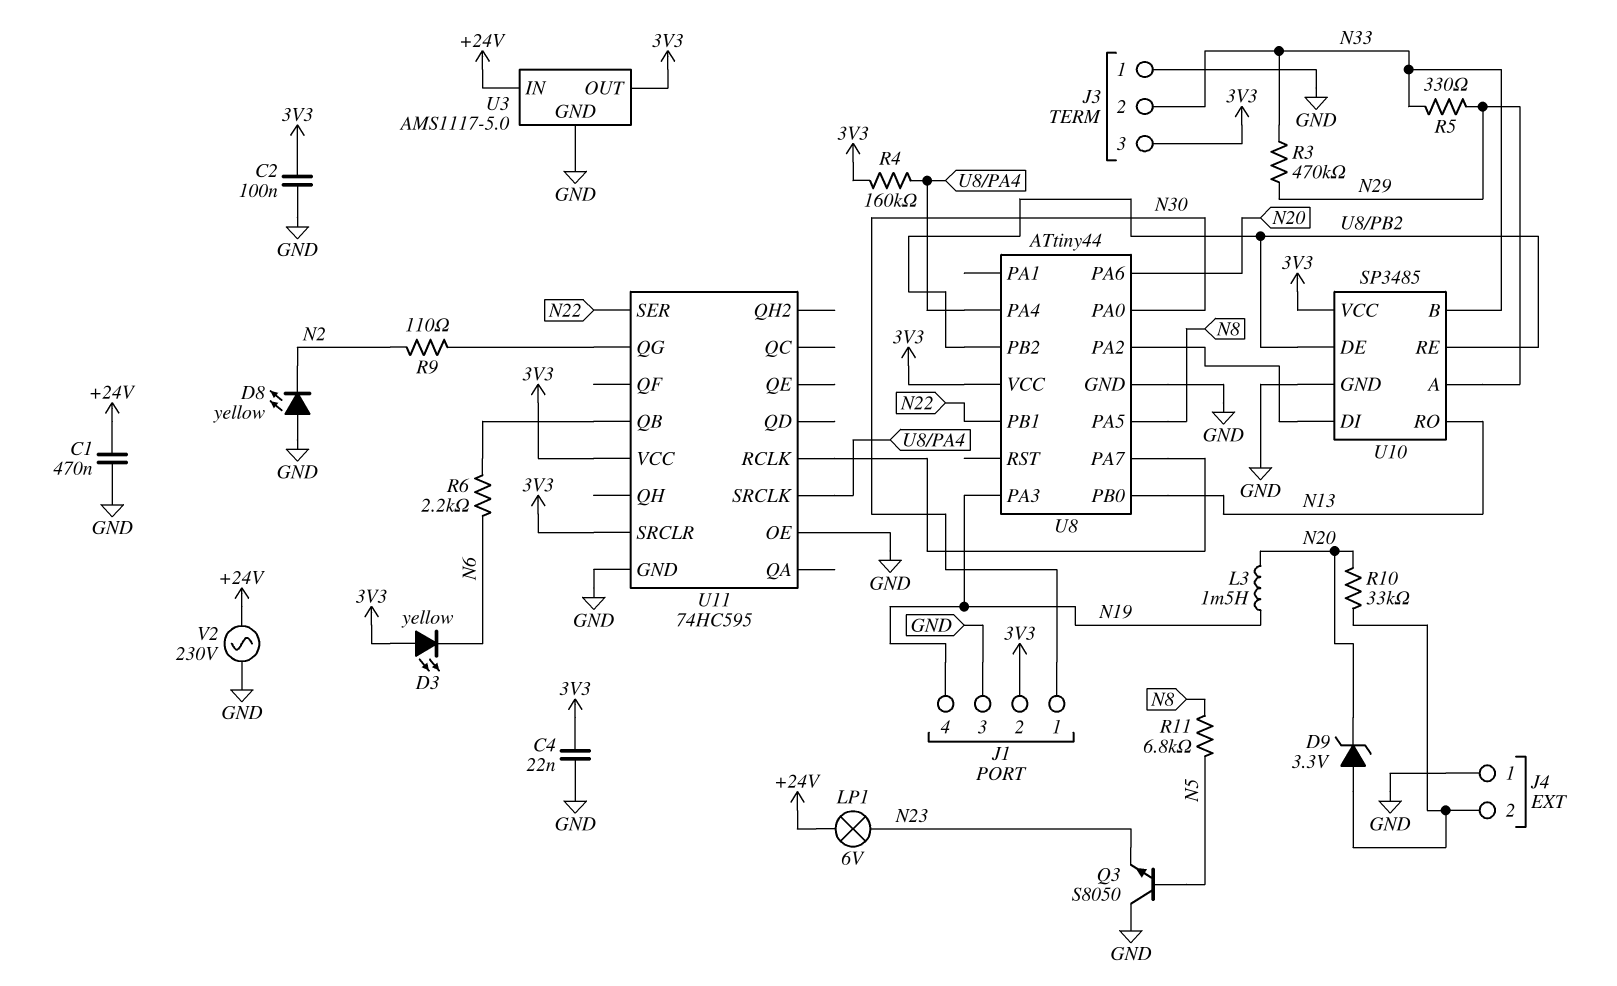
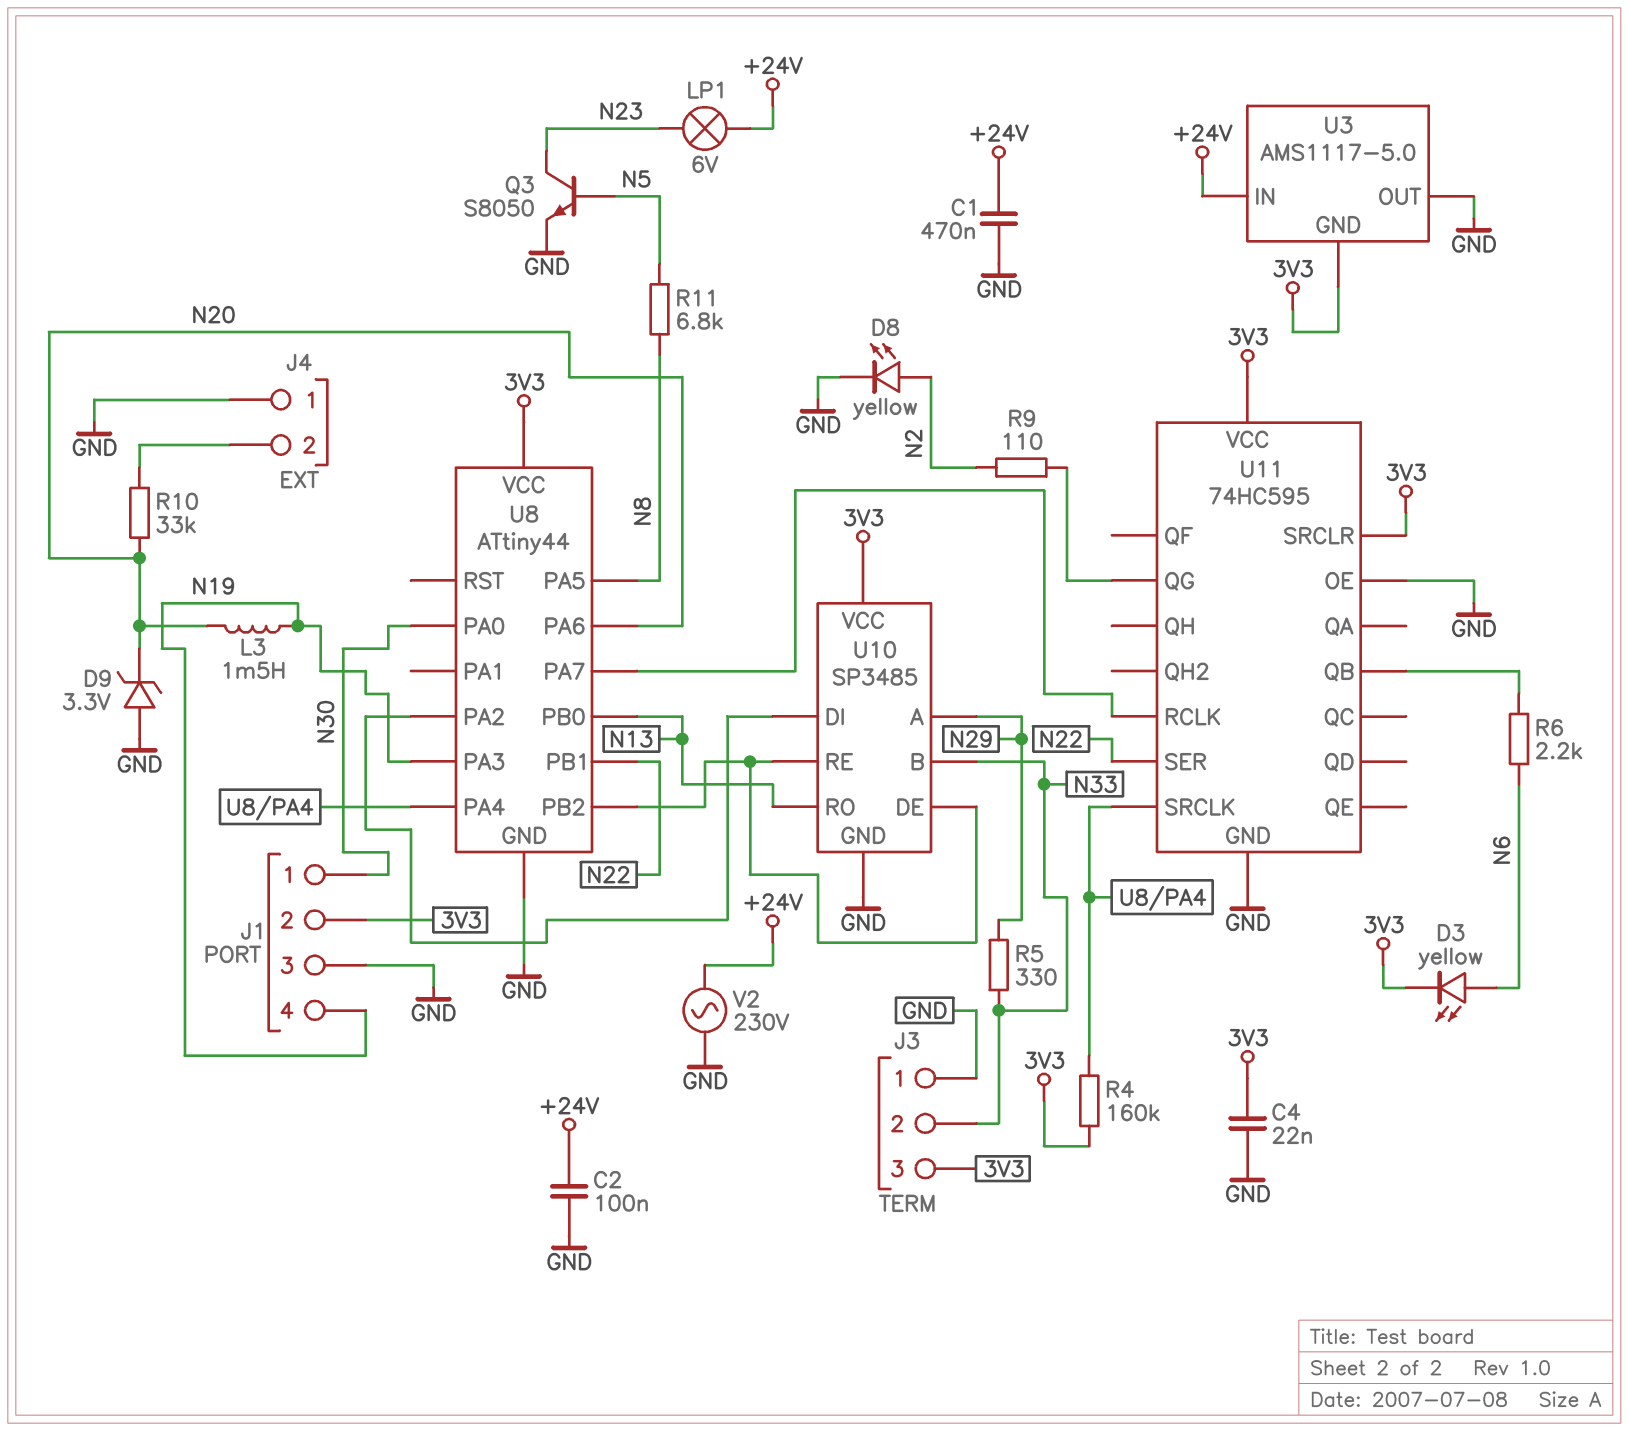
C2: 100nF (3V3, GND) -> 100nF (+24V, GND)
D3: LED yellow (A 3V3, K N6) -> LED yellow (A N6, K 3V3)
D8: LED yellow (A GND, K N2) -> LED yellow (A N2, K GND)
D9: zener 3.3V (A J4/2, K N20) -> zener 3.3V (A GND, K N20)
Q3: NPN S8050 (B N5, C GND, E N23) -> NPN S8050 (B N5, C N23, E GND)
R3: 470k (N29, N33) -> none
U3 pin GND: GND -> 3V3
U3 pin OUT: 3V3 -> GND

